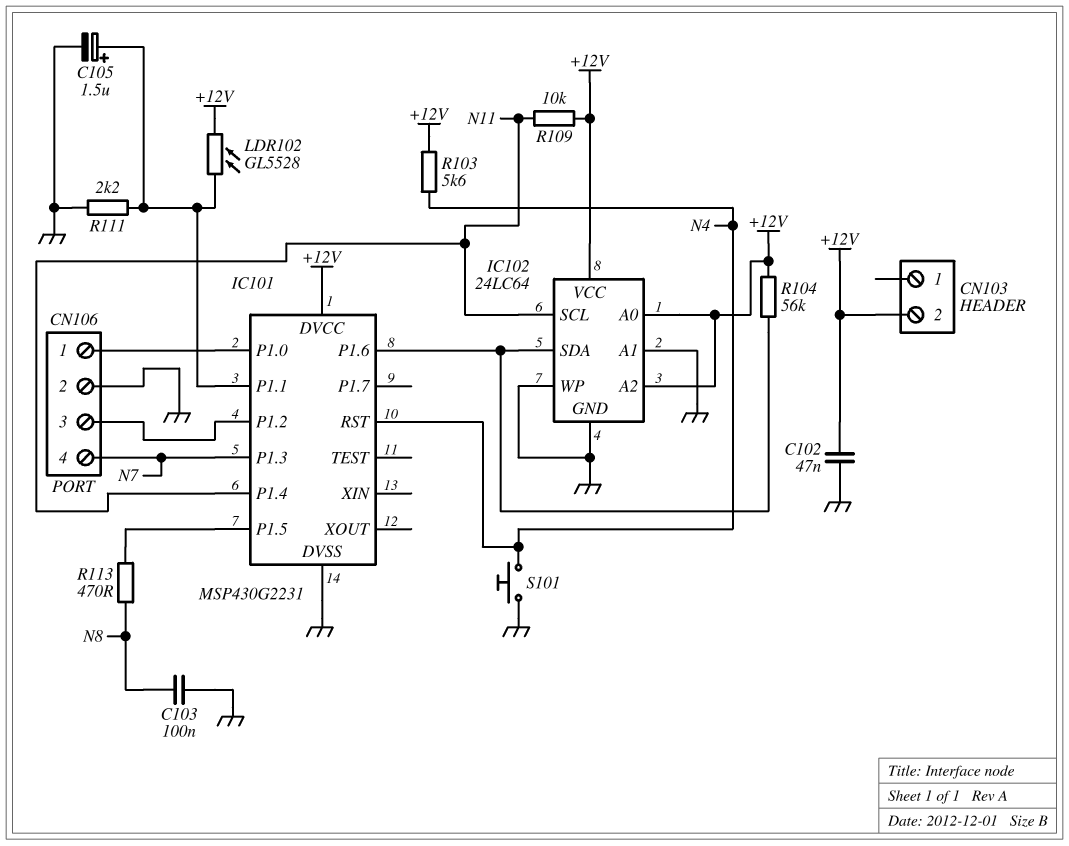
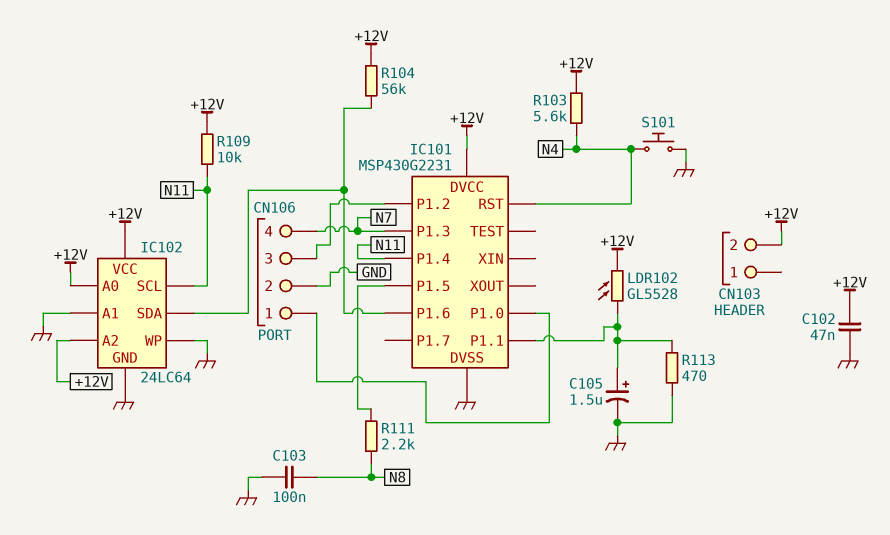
R111: 2.2k (GND, IC101/P1.1) -> 2.2k (IC101/P1.5, N8)
R113: 470 (IC101/P1.5, N8) -> 470 (GND, IC101/P1.1)

